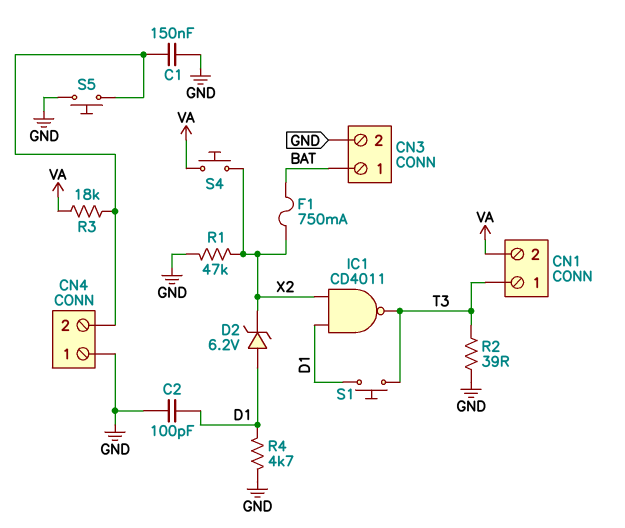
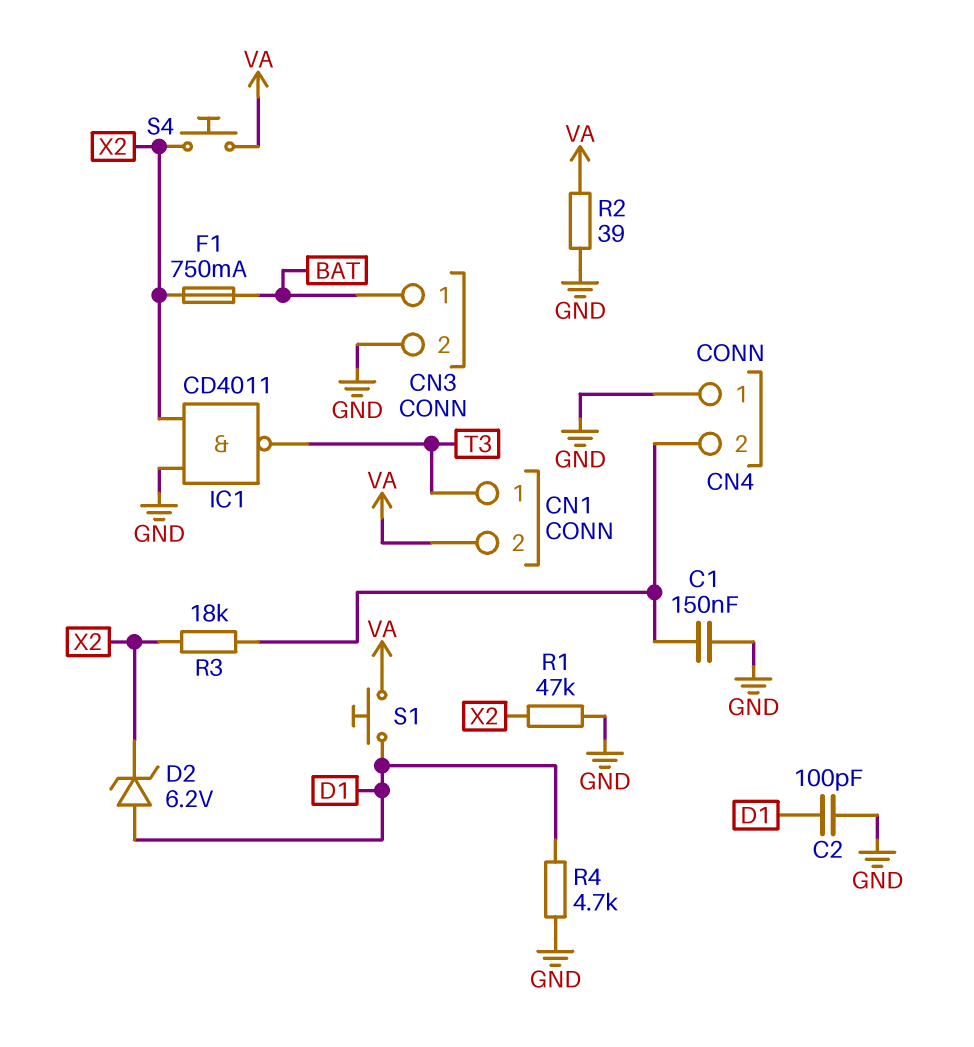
IC1: NAND CD4011 (in D1, in X2, out T3) -> NAND CD4011 (in GND, in X2, out T3)
R2: 39 (GND, T3) -> 39 (GND, VA)
R3: 18k (CN4/2, VA) -> 18k (CN4/2, X2)
S1: button (D1, T3) -> button (D1, VA)
S5: button (CN4/2, GND) -> none

